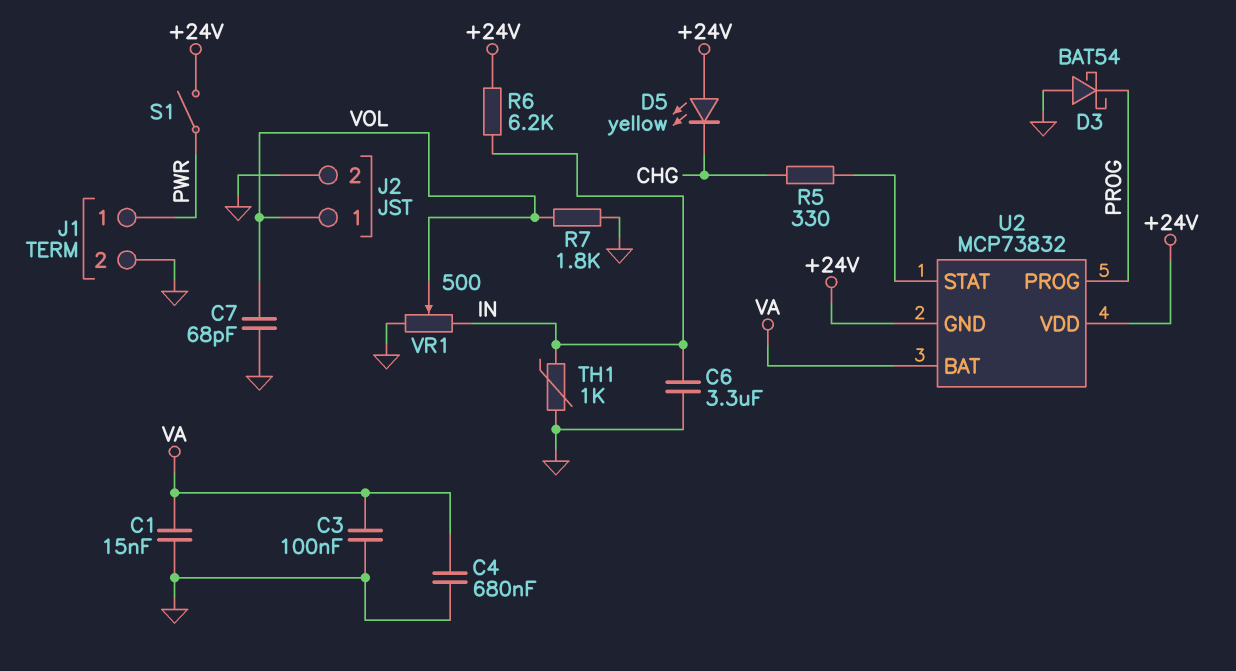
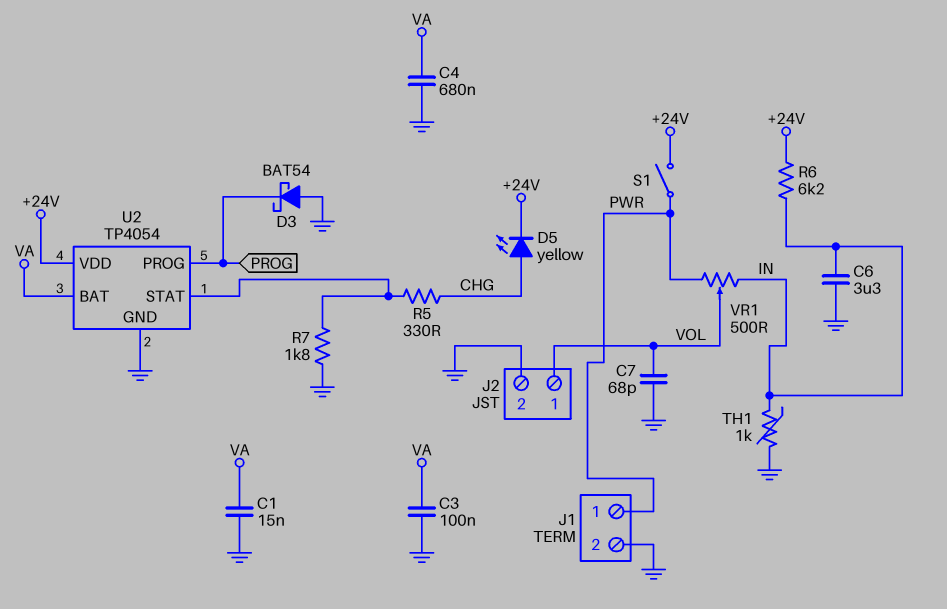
D5: LED yellow (A +24V, K CHG) -> LED yellow (A CHG, K +24V)
R7: 1.8k (GND, VOL) -> 1.8k (GND, U2/STAT)
U2: MCP73832 -> TP4054
U2 pin GND: +24V -> GND
VR1: 500 (GND, IN, wiper VOL) -> 500 (IN, PWR, wiper VOL)

